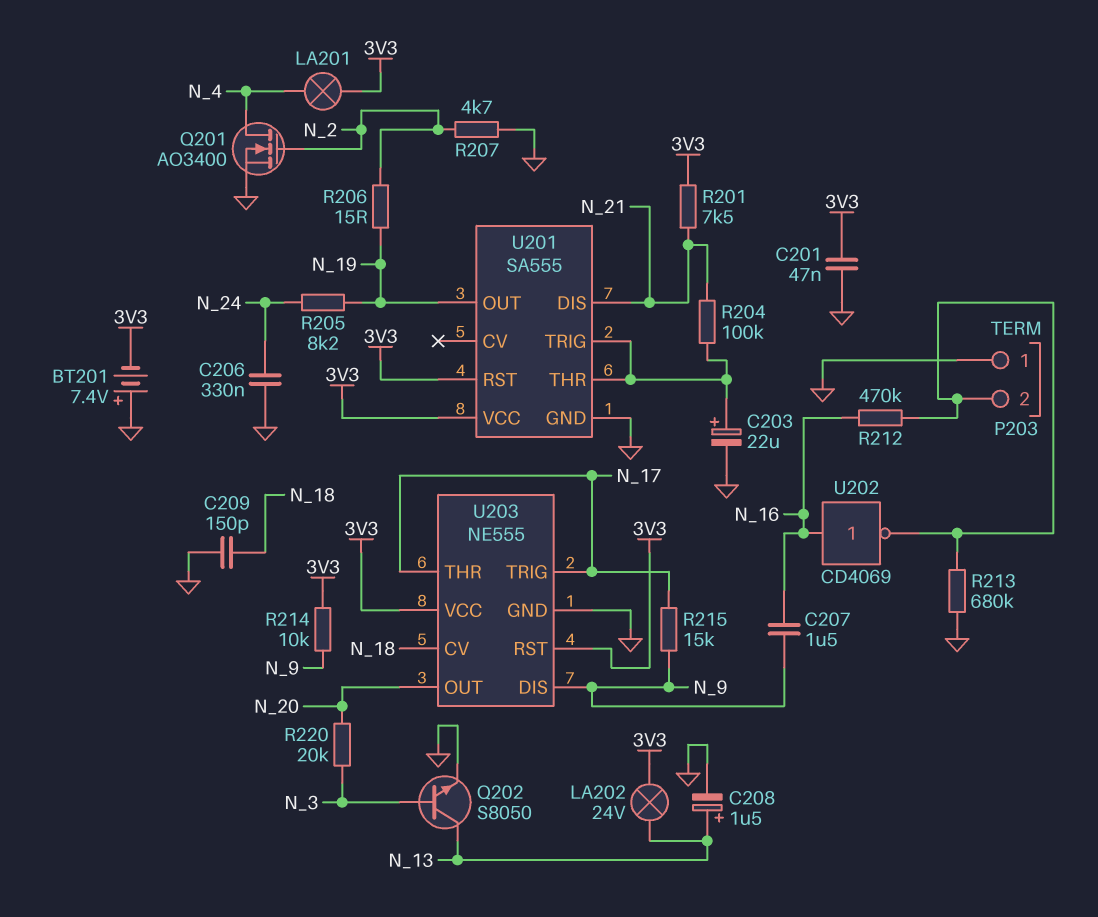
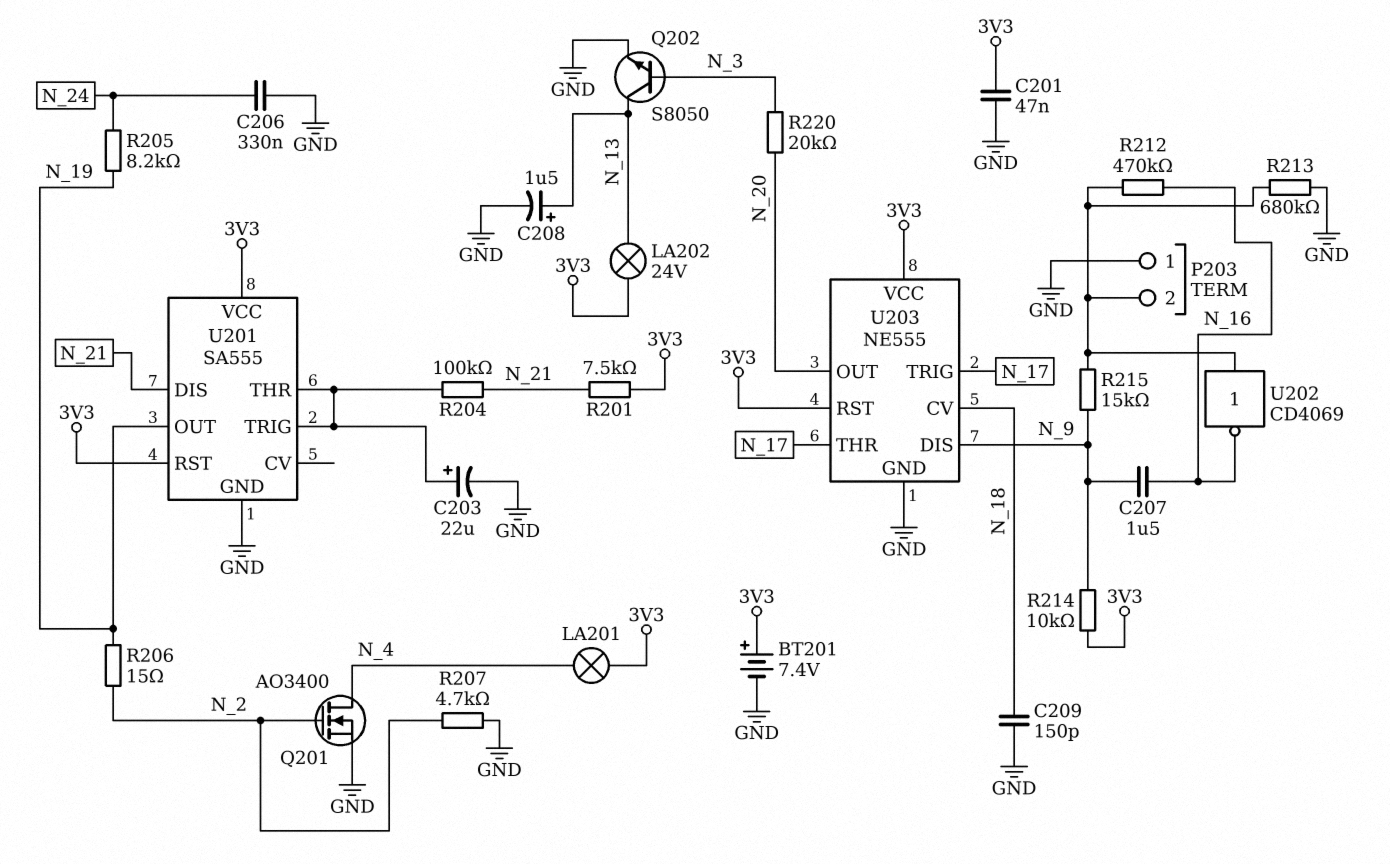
BT201: 7.4V (plus GND, minus 3V3) -> 7.4V (plus 3V3, minus GND)
R215: 15k (N_9, N_17) -> 15k (N_9, P203/2)
U202: NOT CD4069 (in N_16, out P203/2) -> NOT CD4069 (in P203/2, out N_16)

